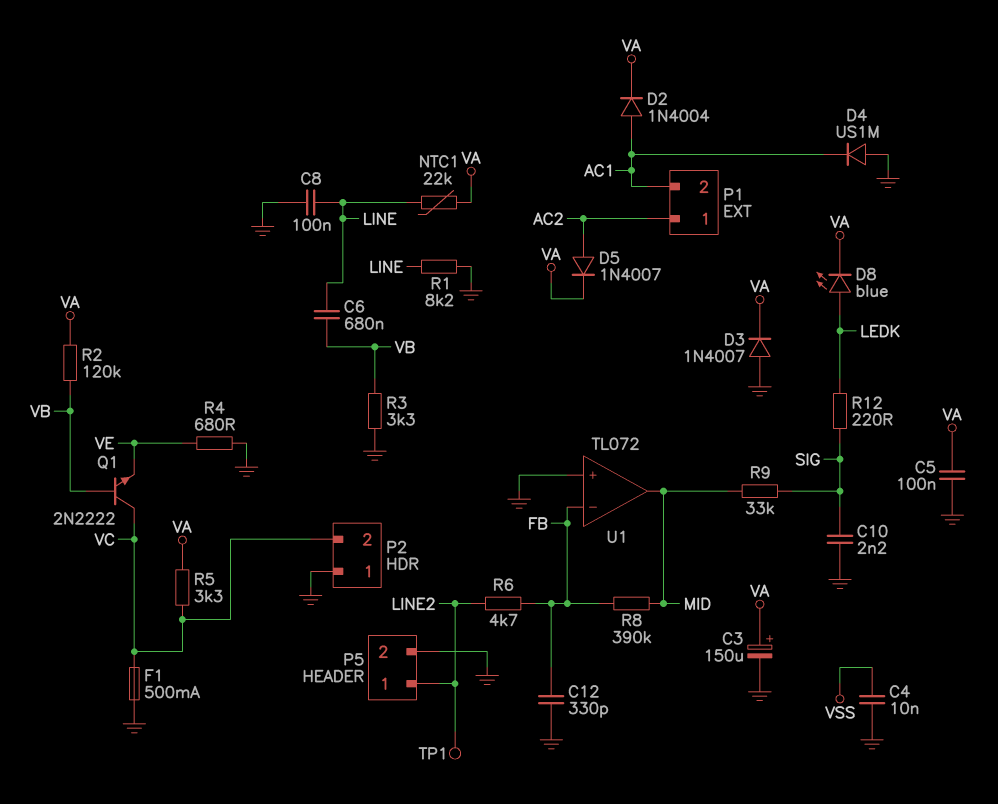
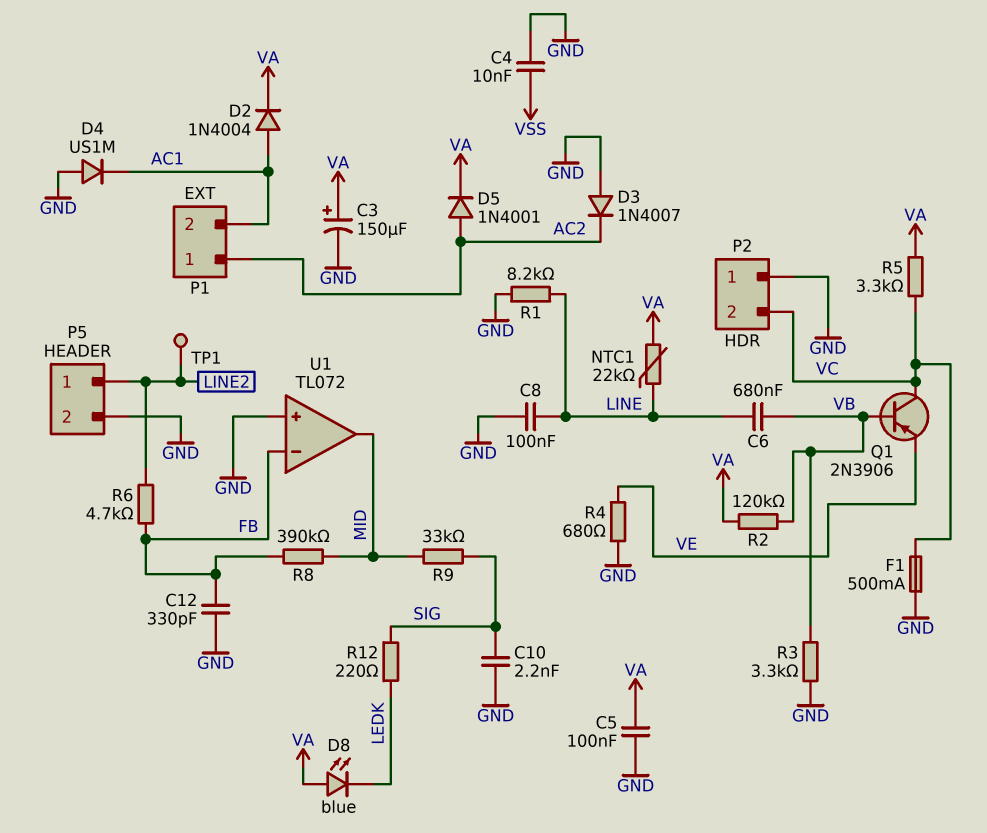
D3: diode 1N4007 (A GND, K VA) -> diode 1N4007 (A GND, K AC2)
D5: diode 1N4007 (A AC2, K VA) -> diode 1N4001 (A AC2, K VA)
D8: LED blue (A LEDK, K VA) -> LED blue (A VA, K LEDK)
Q1: NPN 2N2222 (B VB, C VC, E VE) -> PNP 2N3906 (B VB, C VC, E VE)

